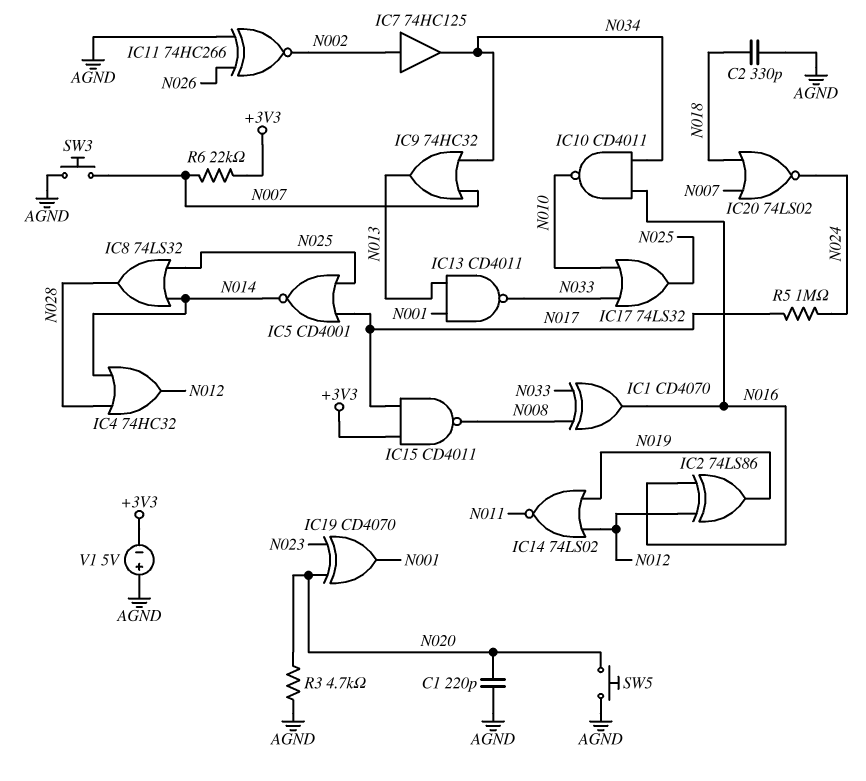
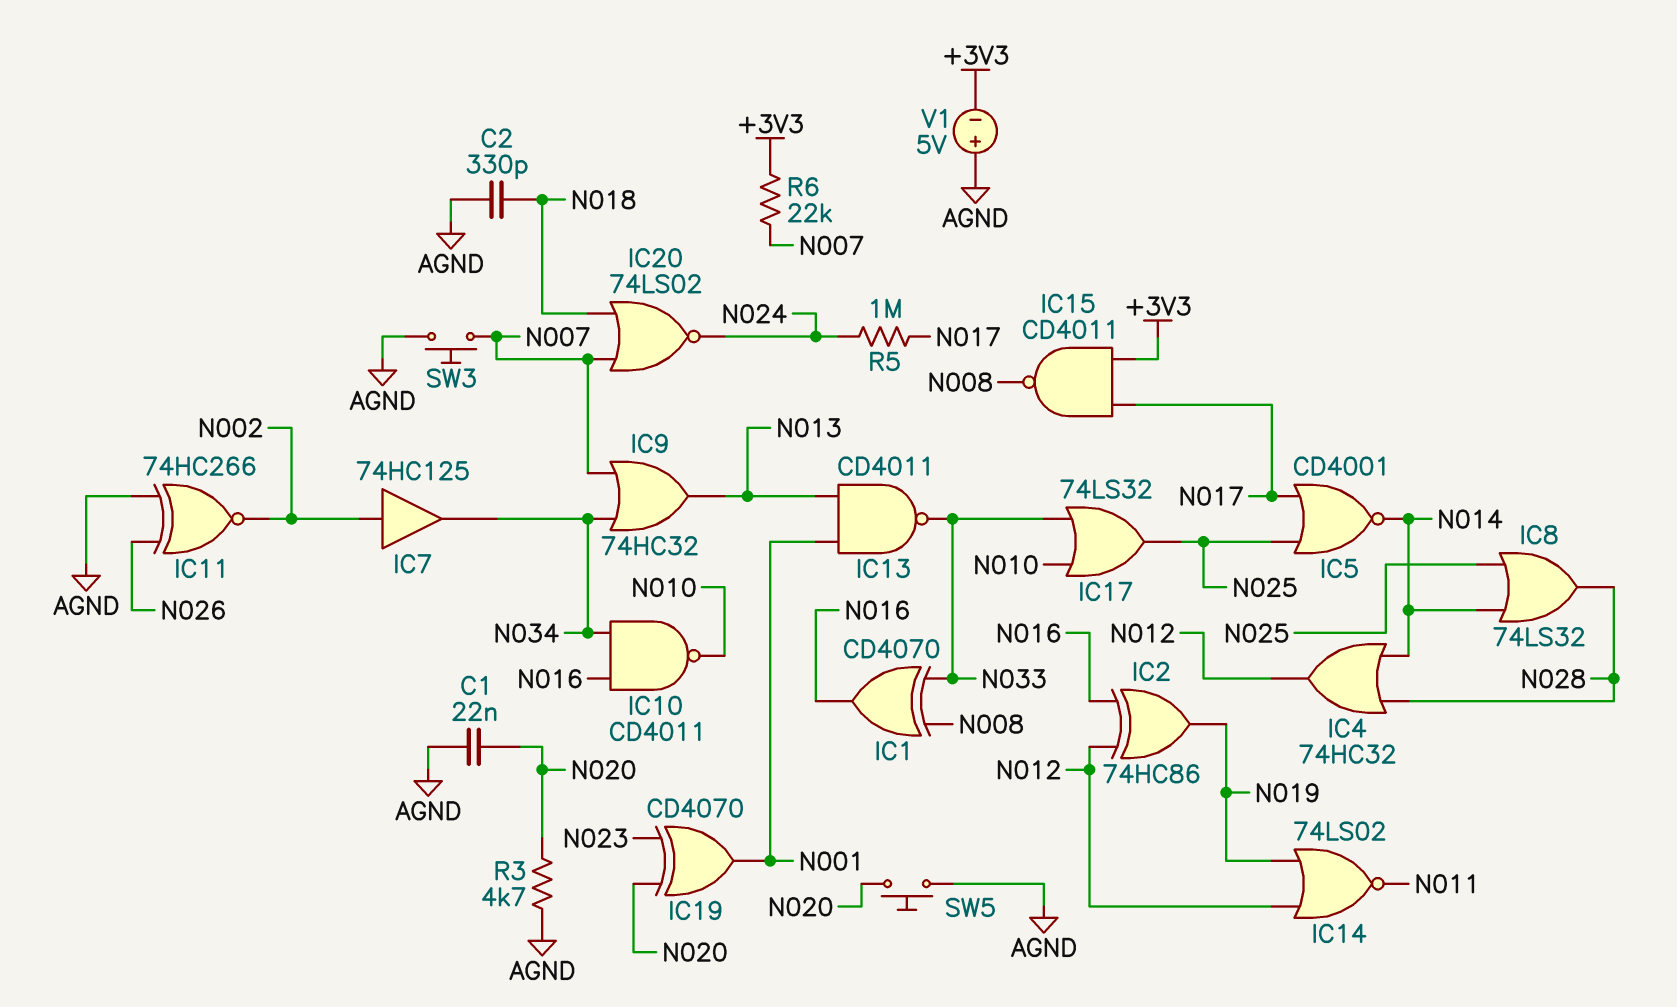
C1: 220pF (AGND, N020) -> 22nF (AGND, N020)
IC2: XOR 74LS86 (in N012, in N016, out N019) -> XOR 74HC86 (in N012, in N016, out N019)

